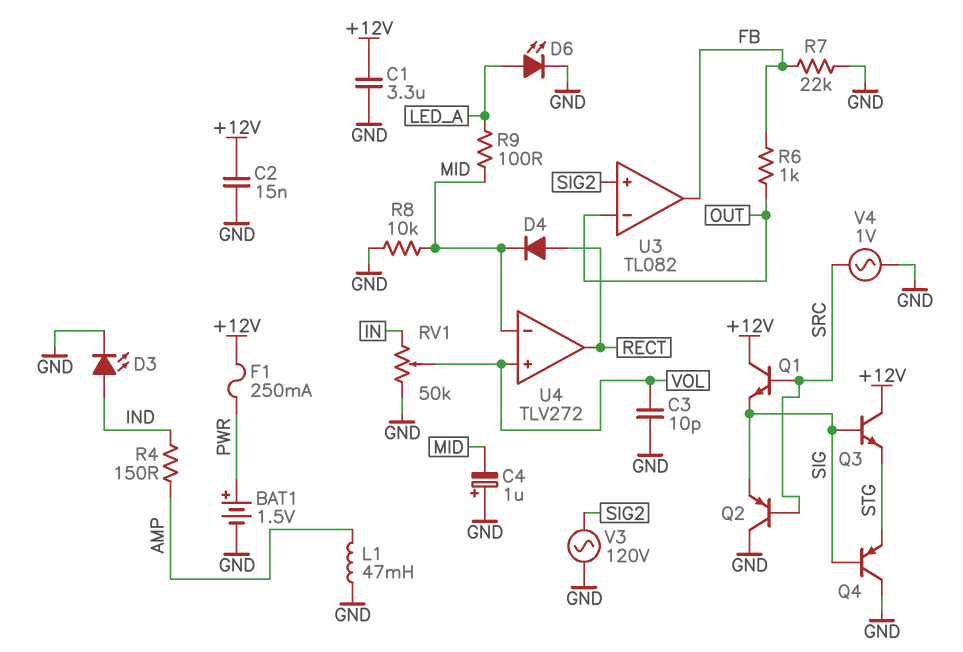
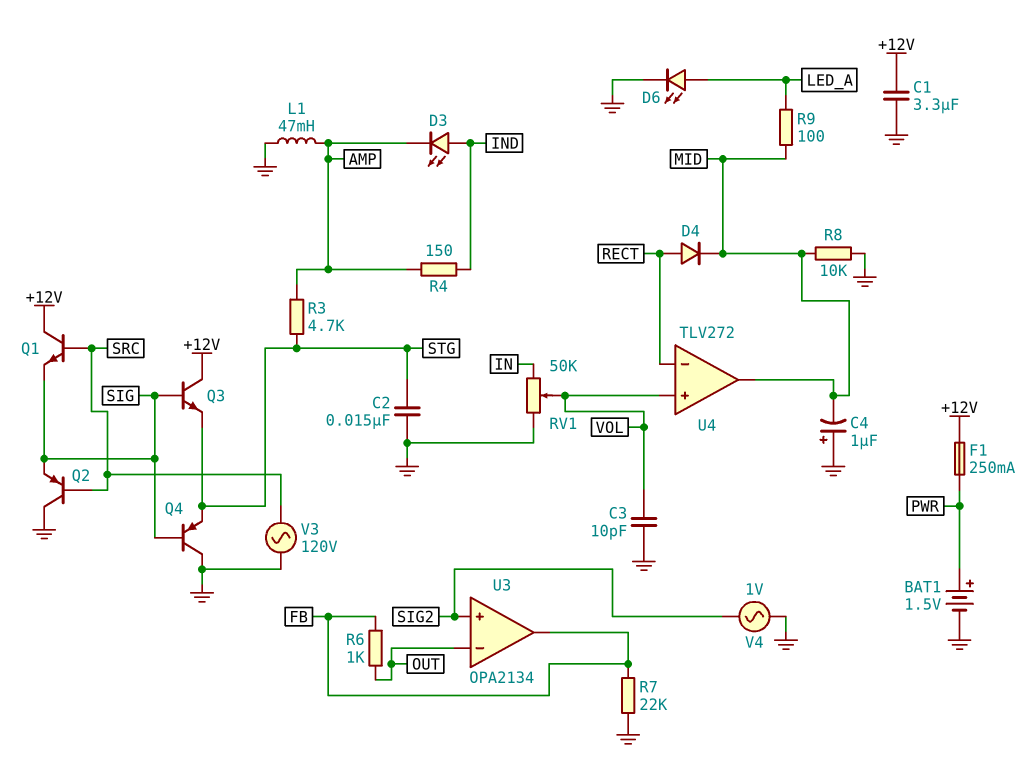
C2: 15nF (+12V, GND) -> 15nF (GND, STG)
D3: LED (A IND, K GND) -> LED (A IND, K AMP)
R3: none -> 4.7k (AMP, STG)
U3: TL082 -> OPA2134
U4 pin in-: MID -> RECT
U4 pin out: RECT -> MID
V3: AC 120V (GND, SIG2) -> AC 120V (GND, SRC)
V4: AC 1V (GND, SRC) -> AC 1V (GND, SIG2)

